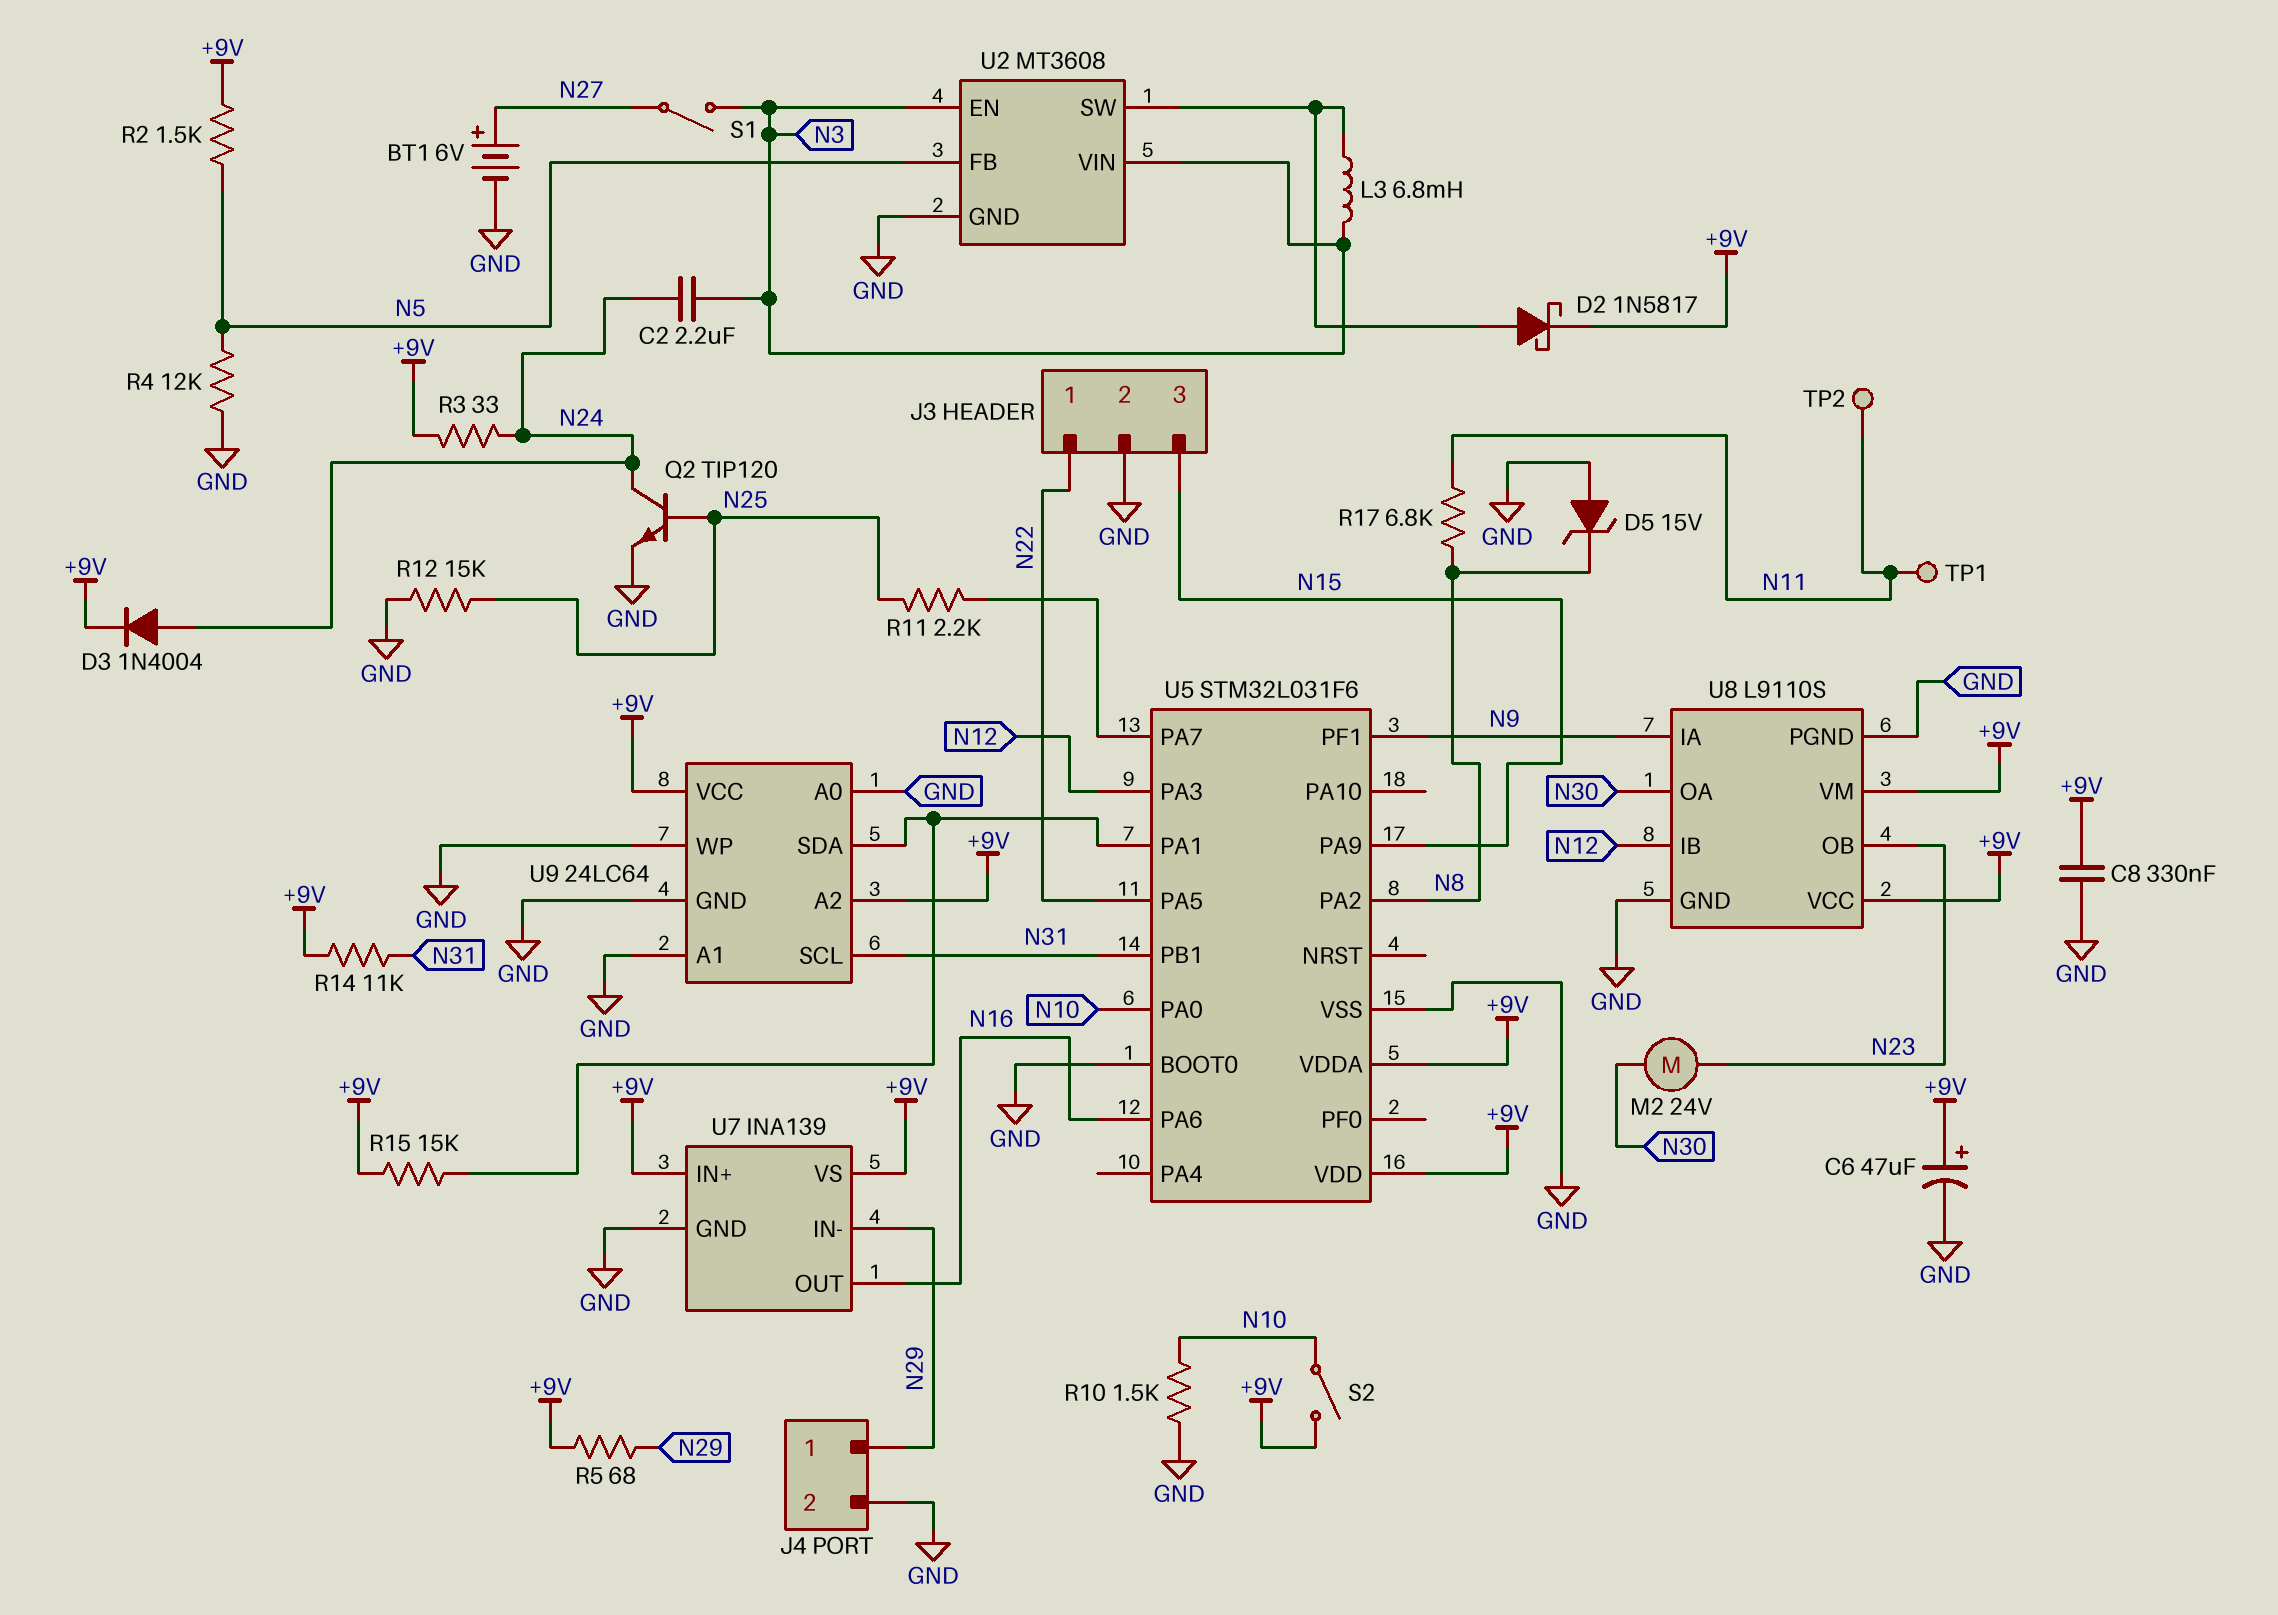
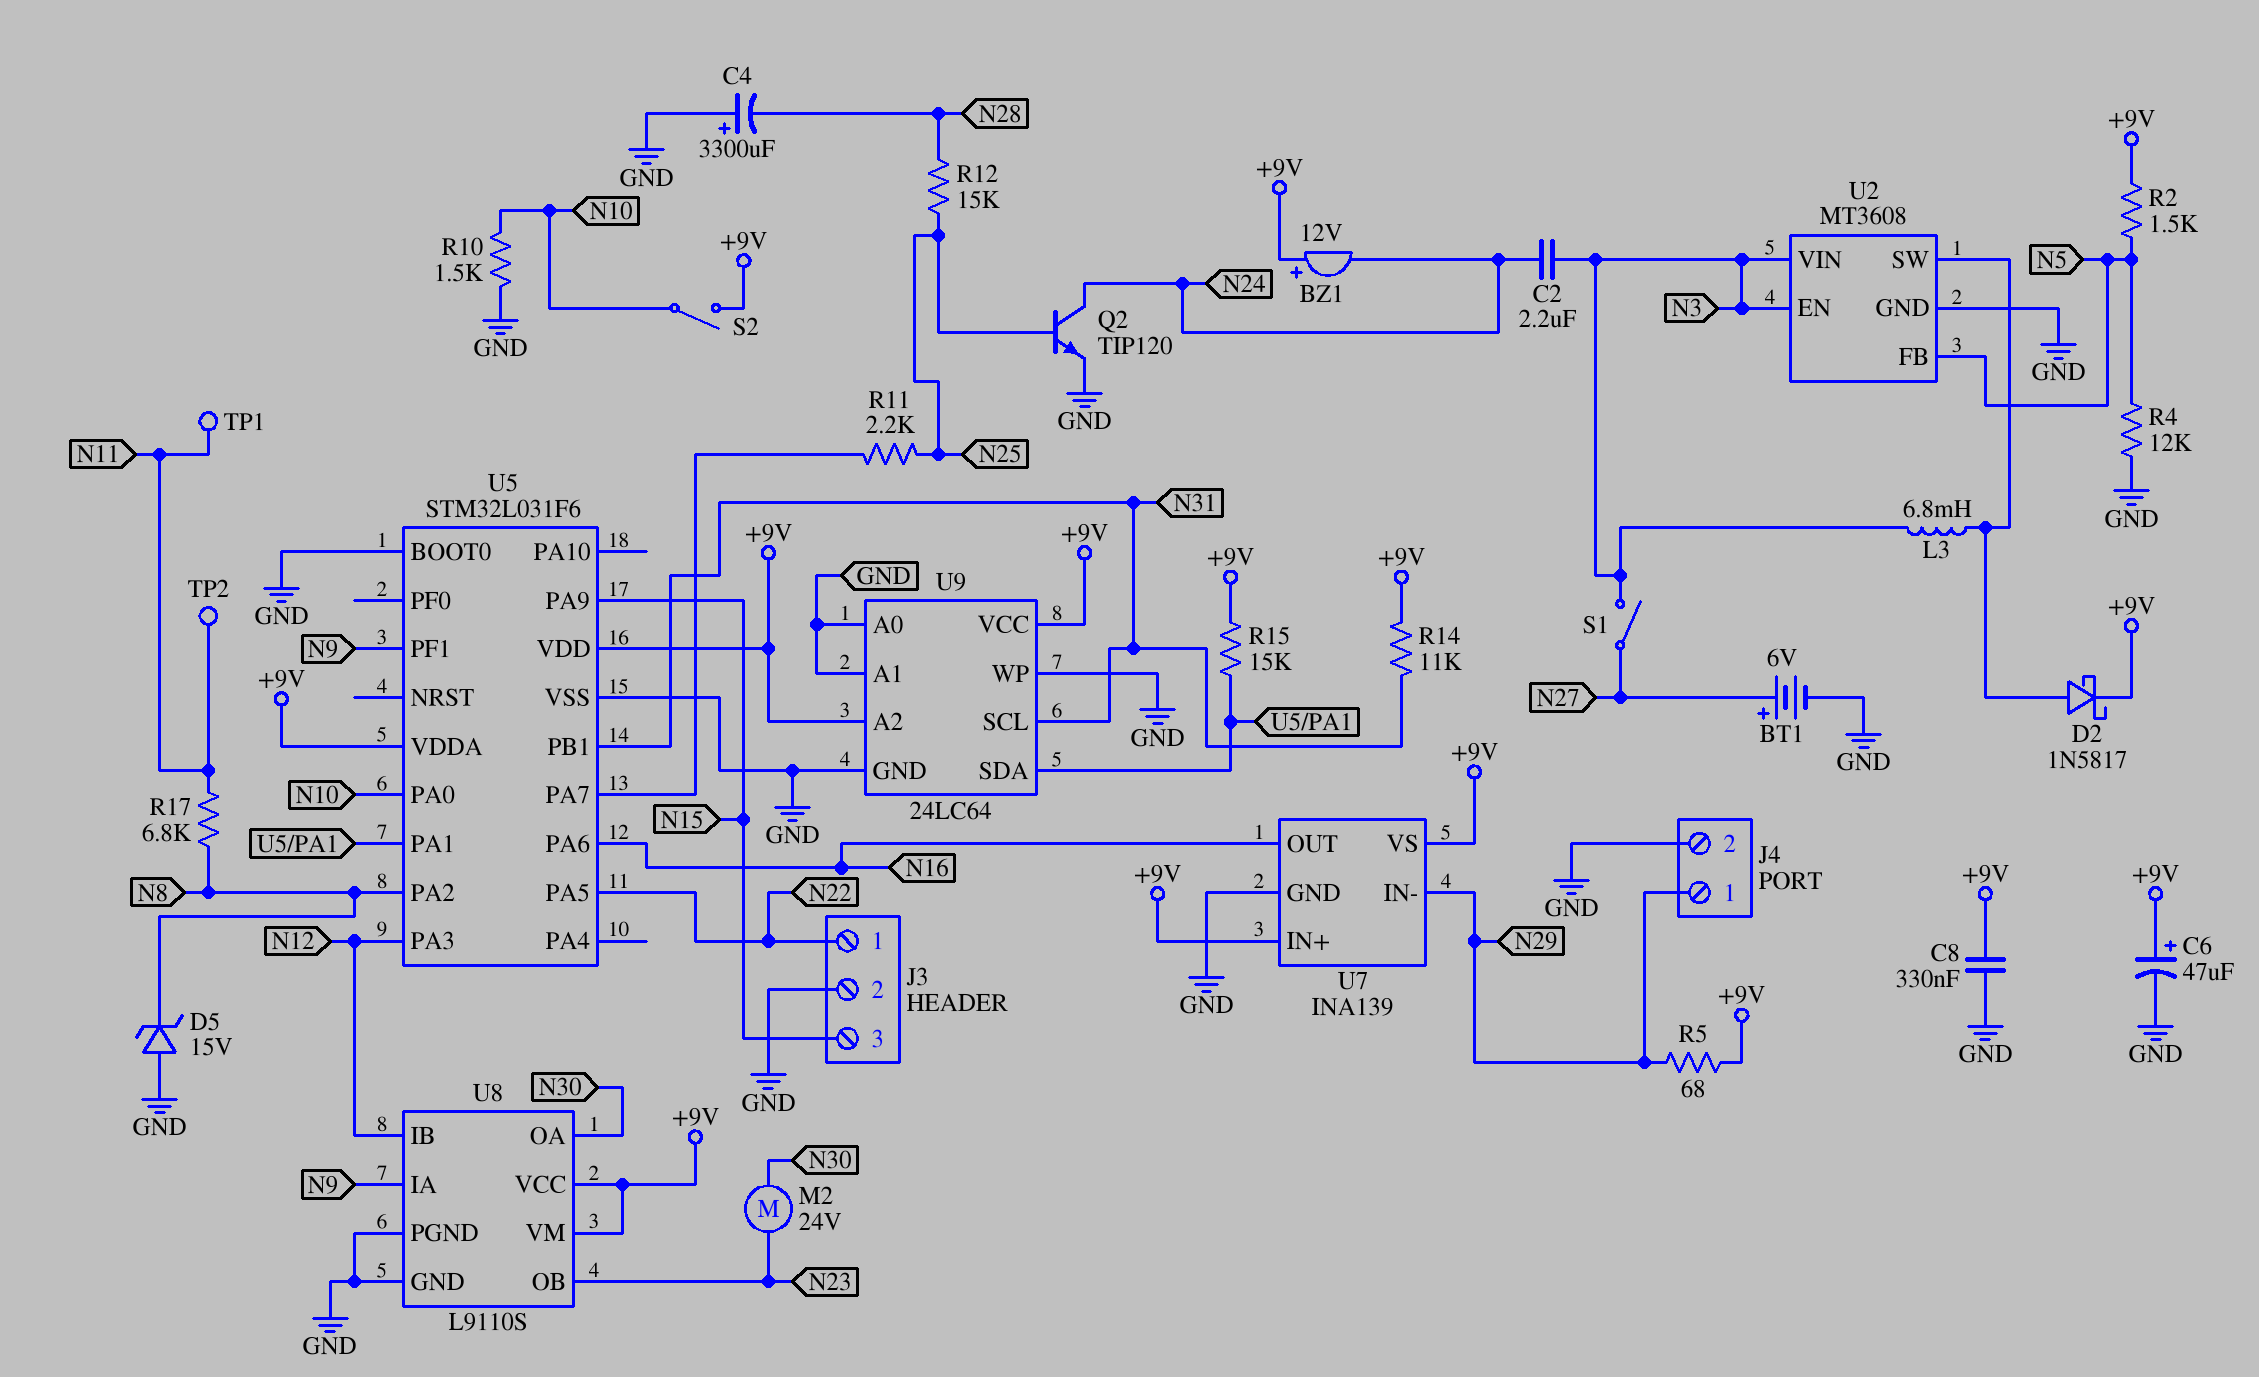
BZ1: none -> buzzer 12V (plus +9V, minus N24)
C4: none -> 3300uF (plus GND, minus N28)
D3: diode 1N4004 (A N24, K +9V) -> none
R3: 33 (+9V, N24) -> none
R12: 15k (GND, N25) -> 15k (N25, N28)

